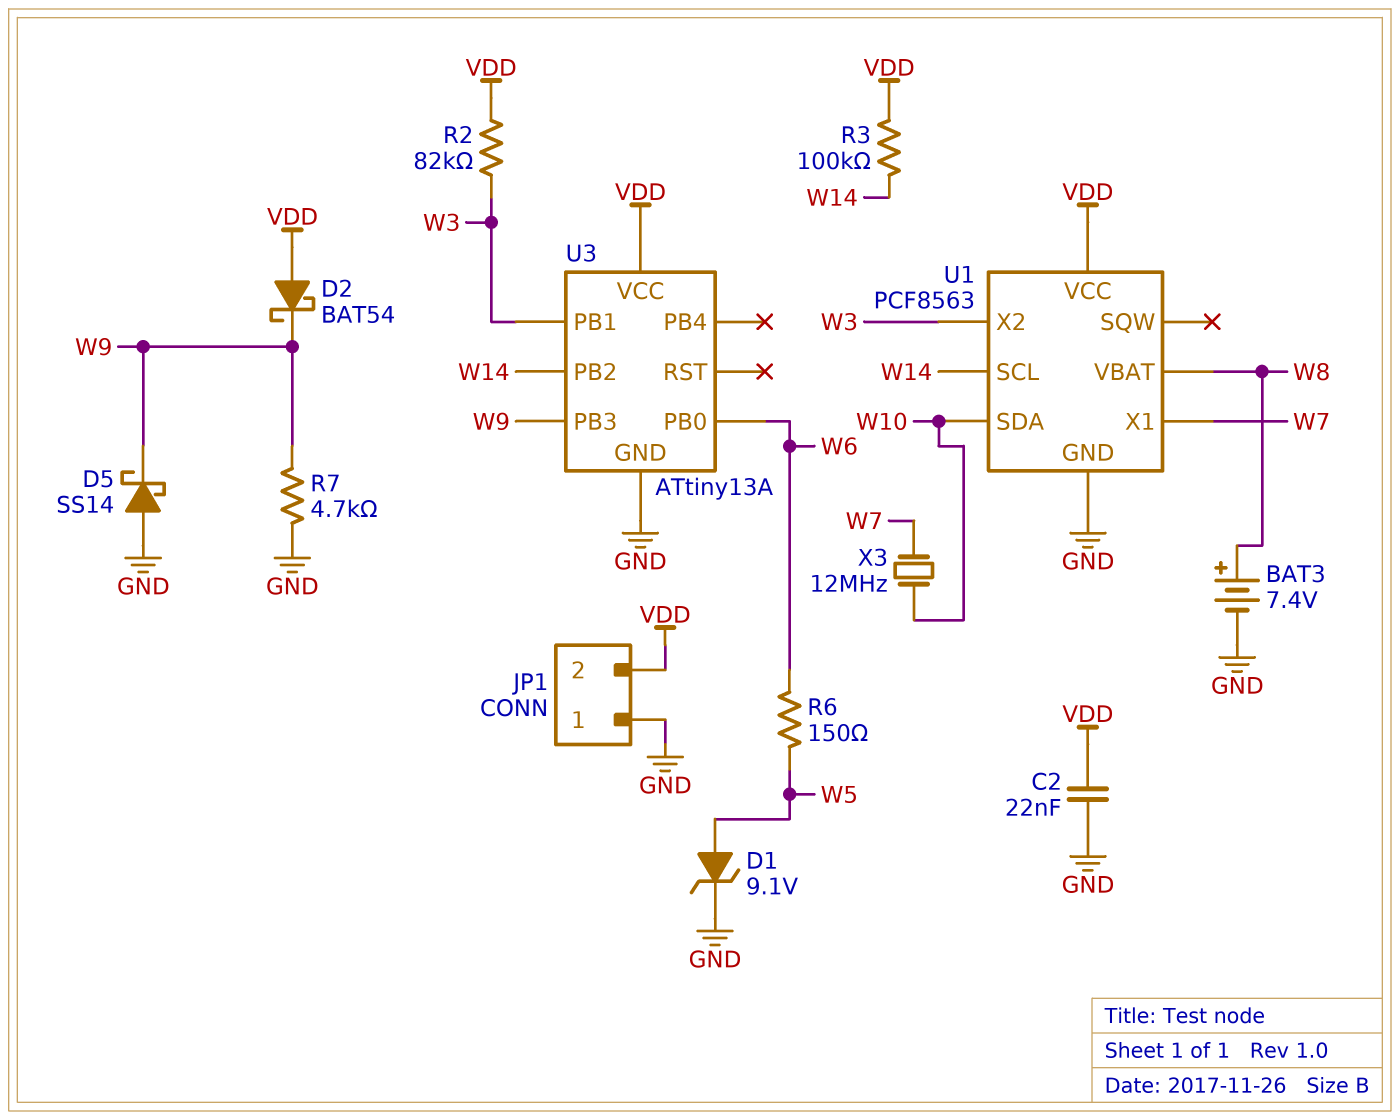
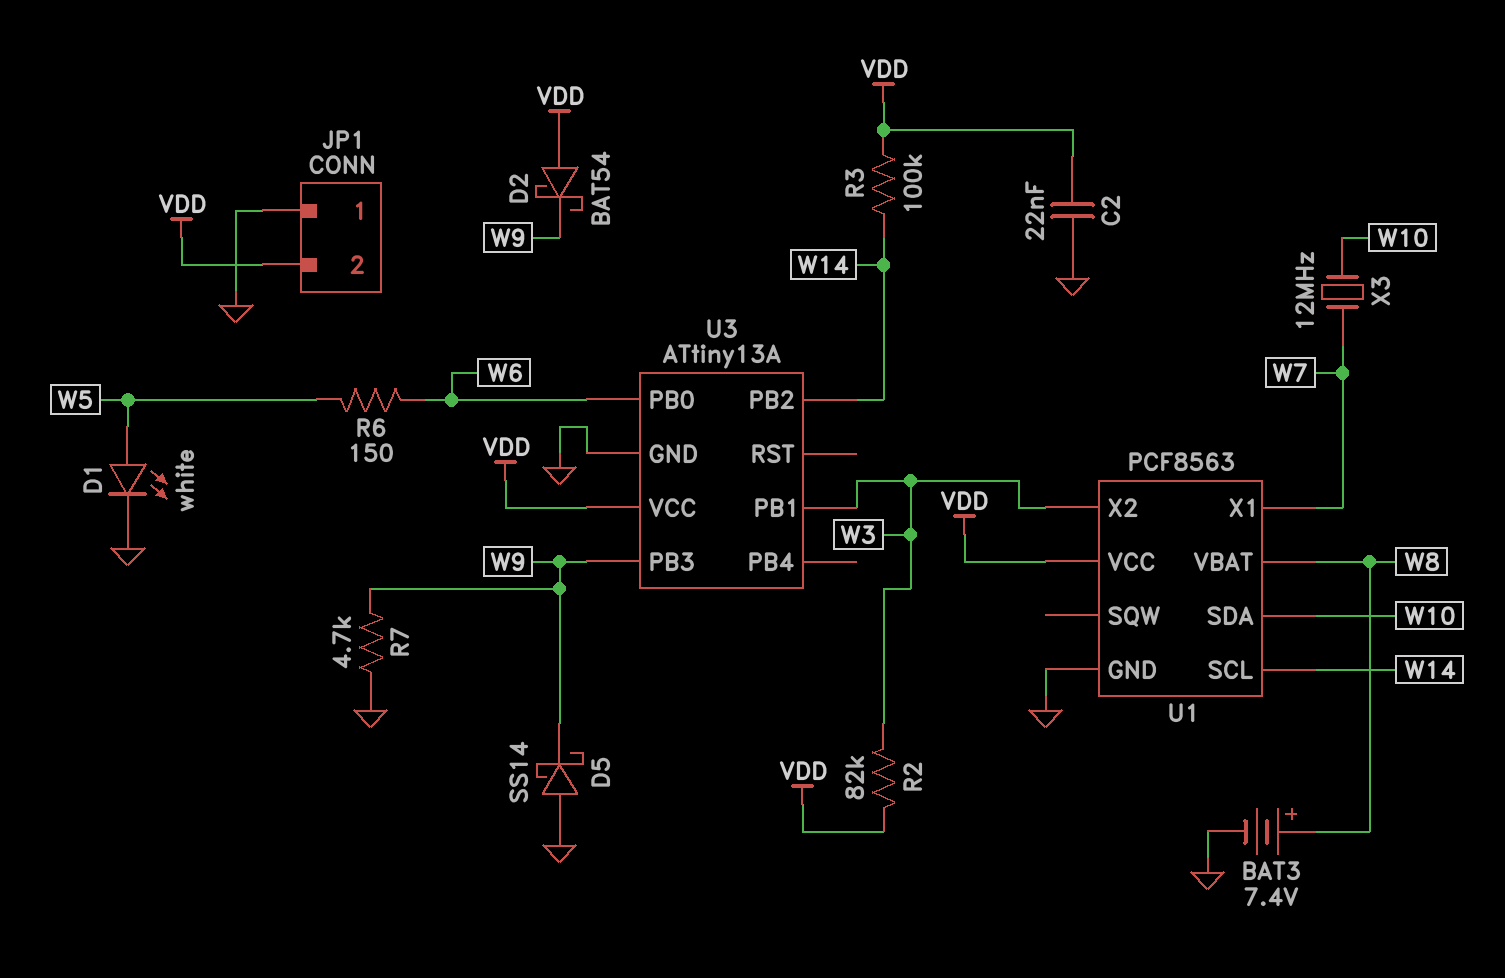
D1: zener 9.1V (A W5, K GND) -> LED white (A W5, K GND)

